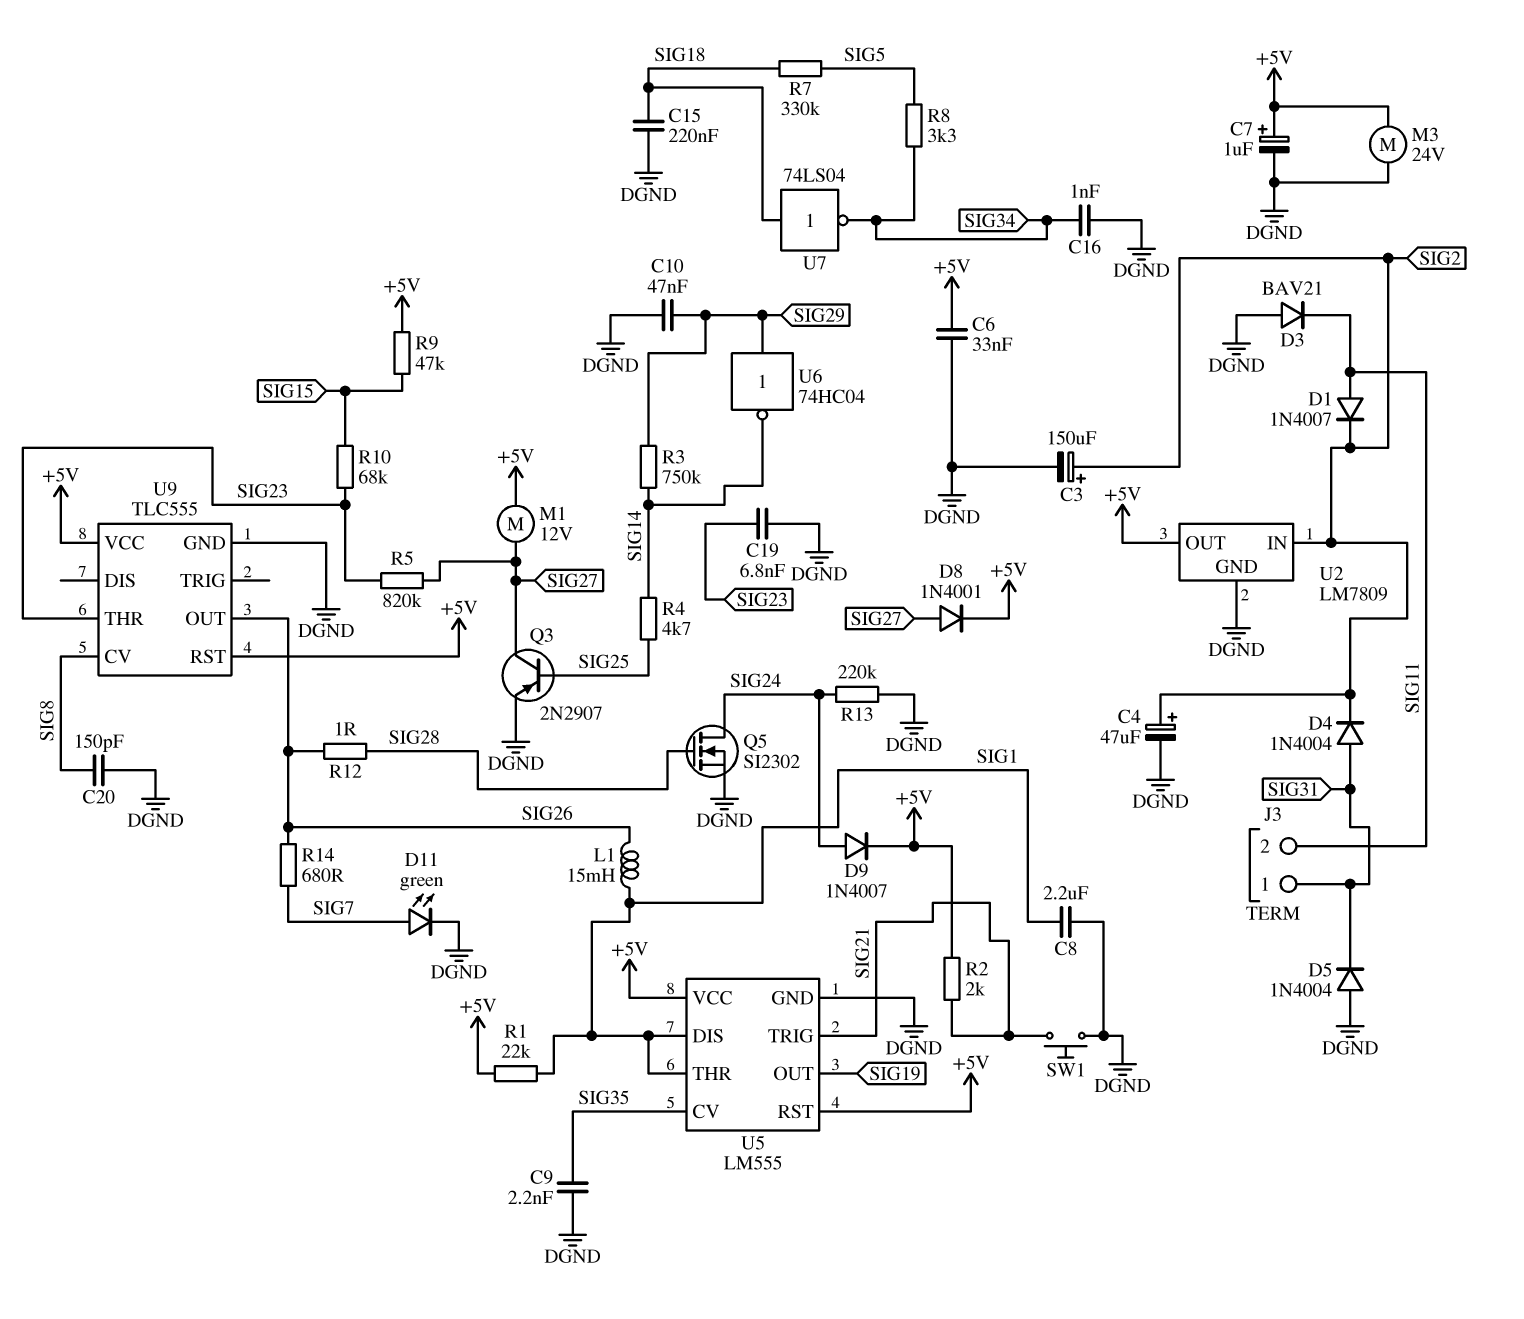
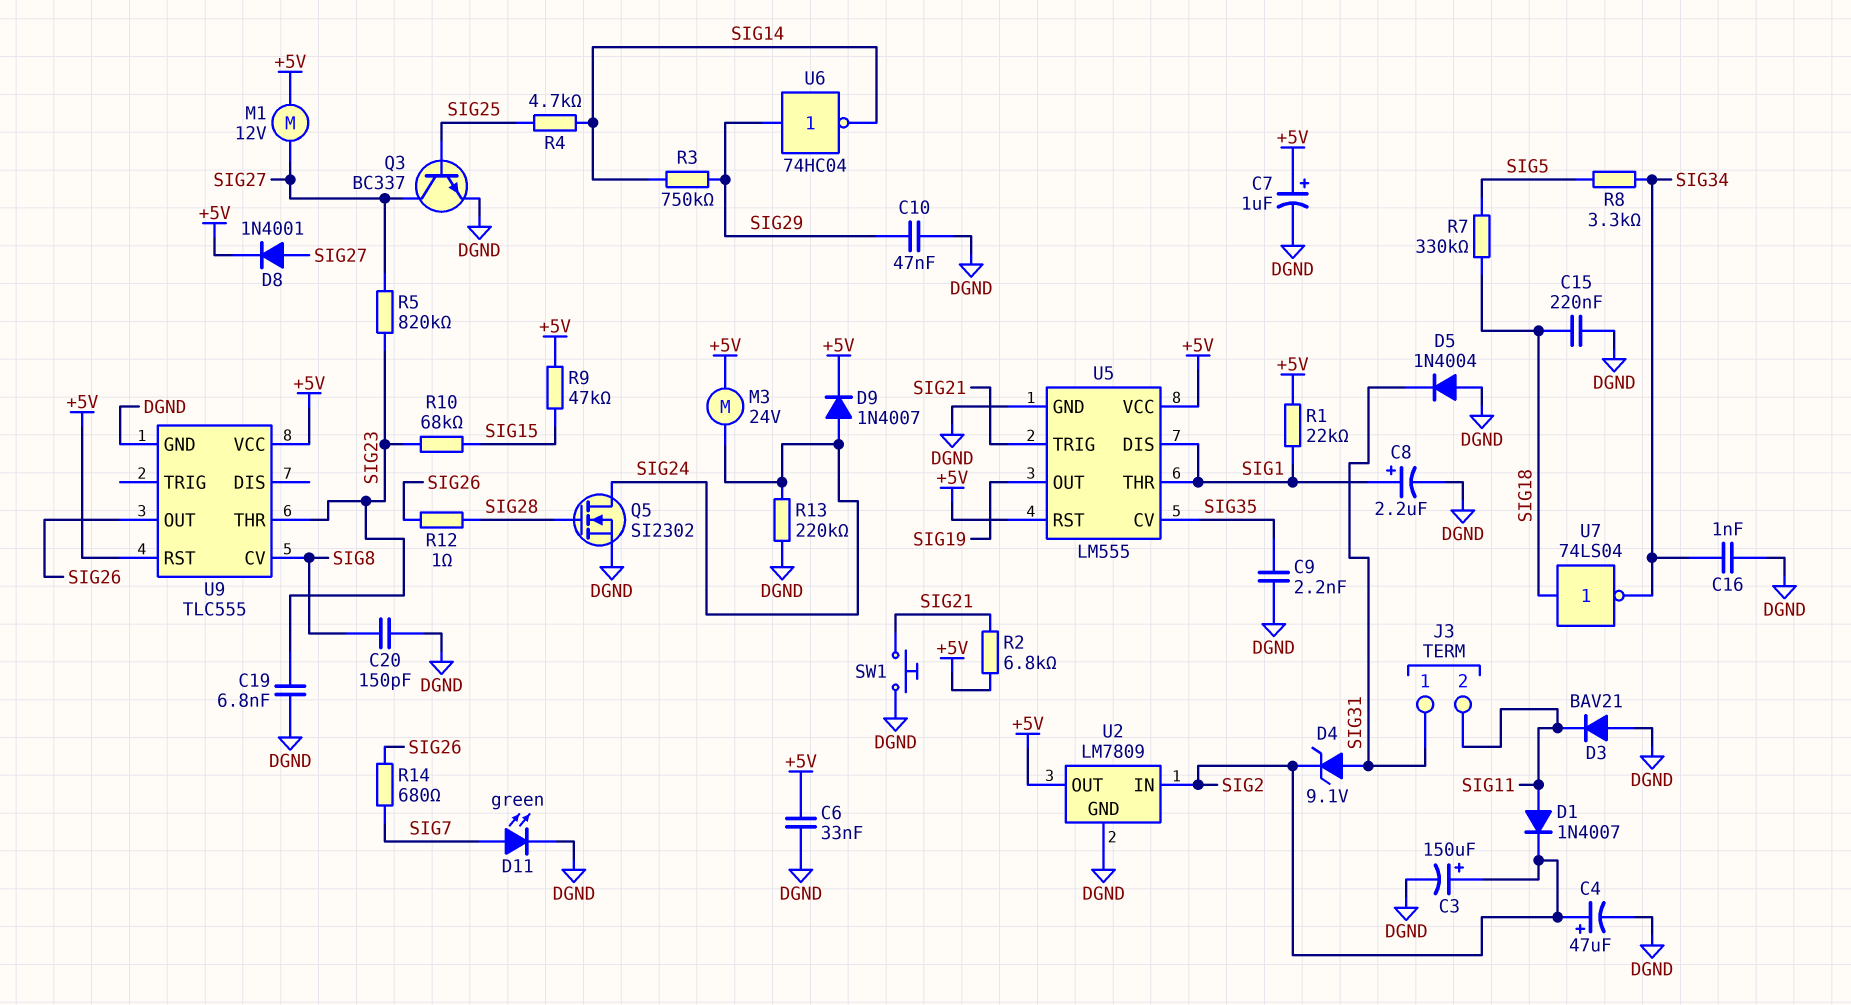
C8: 2.2uF (DGND, SIG1) -> 2.2uF (plus SIG1, minus DGND)
D4: diode 1N4004 (A SIG31, K SIG2) -> zener 9.1V (A SIG31, K SIG2)
L1: 15mH (SIG1, SIG26) -> none
M3: motor 24V (+5V, DGND) -> motor 24V (+5V, SIG24)
Q3: PNP 2N2907 (B SIG25, C SIG27, E DGND) -> NPN BC337 (B SIG25, C SIG27, E DGND)
R2: 2k (+5V, SIG21) -> 6.8k (+5V, SIG21)

